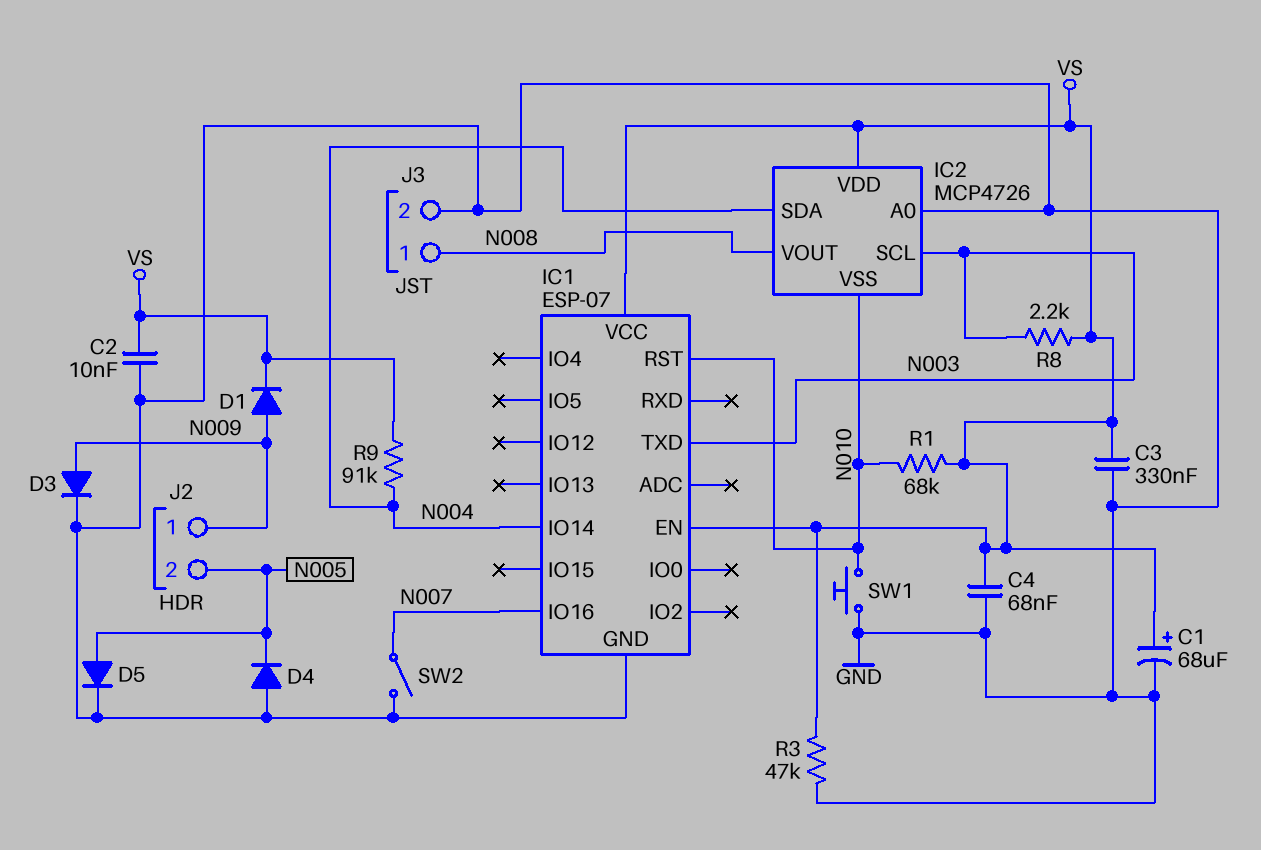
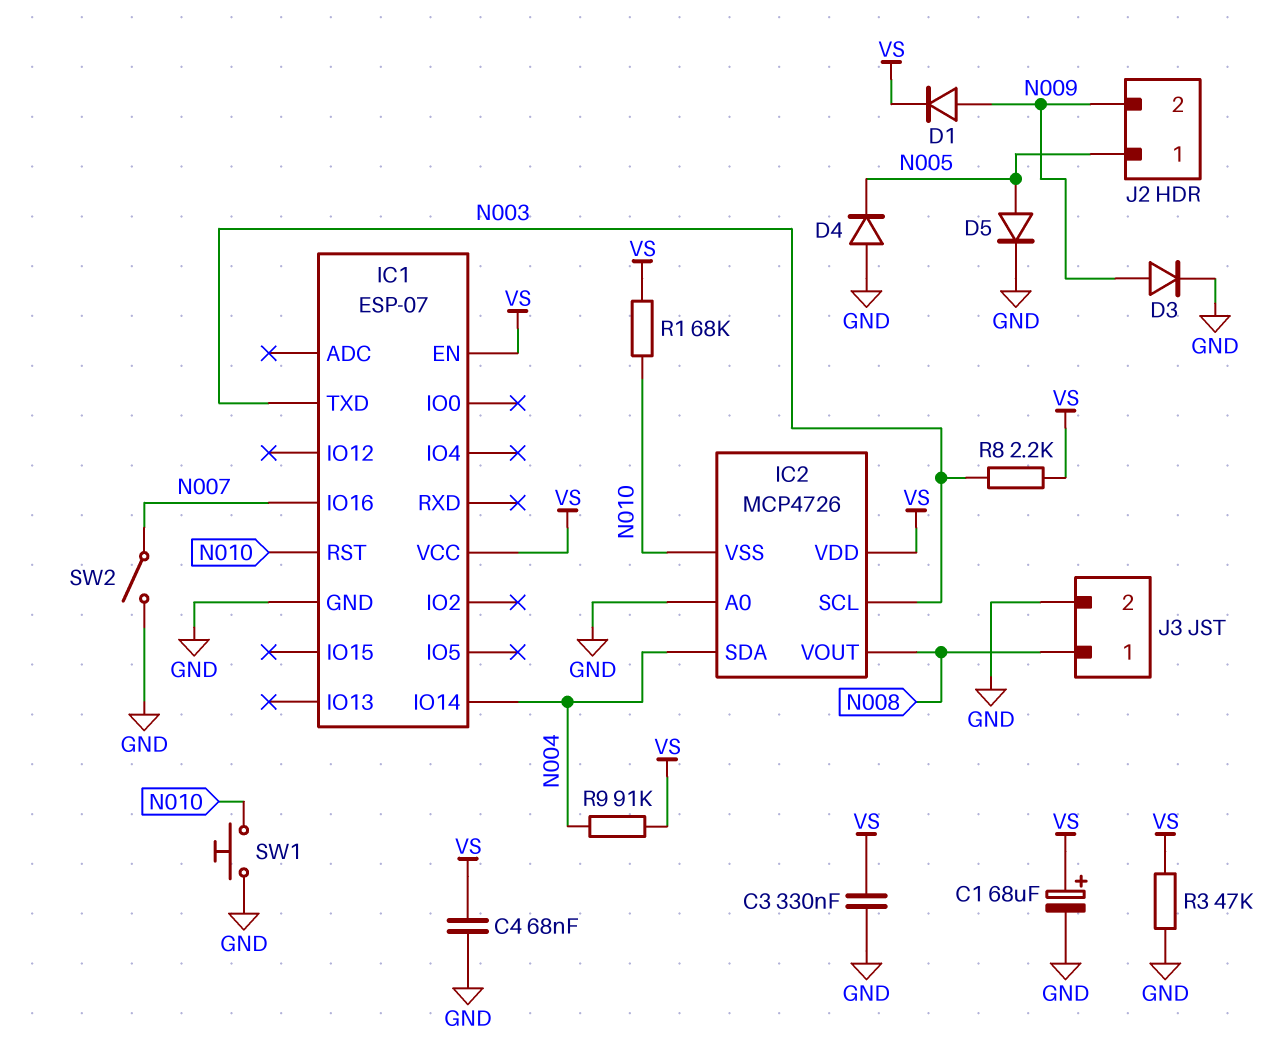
C2: 10nF (GND, VS) -> none
J2 pin 1: N009 -> N005
J2 pin 2: N005 -> N009

